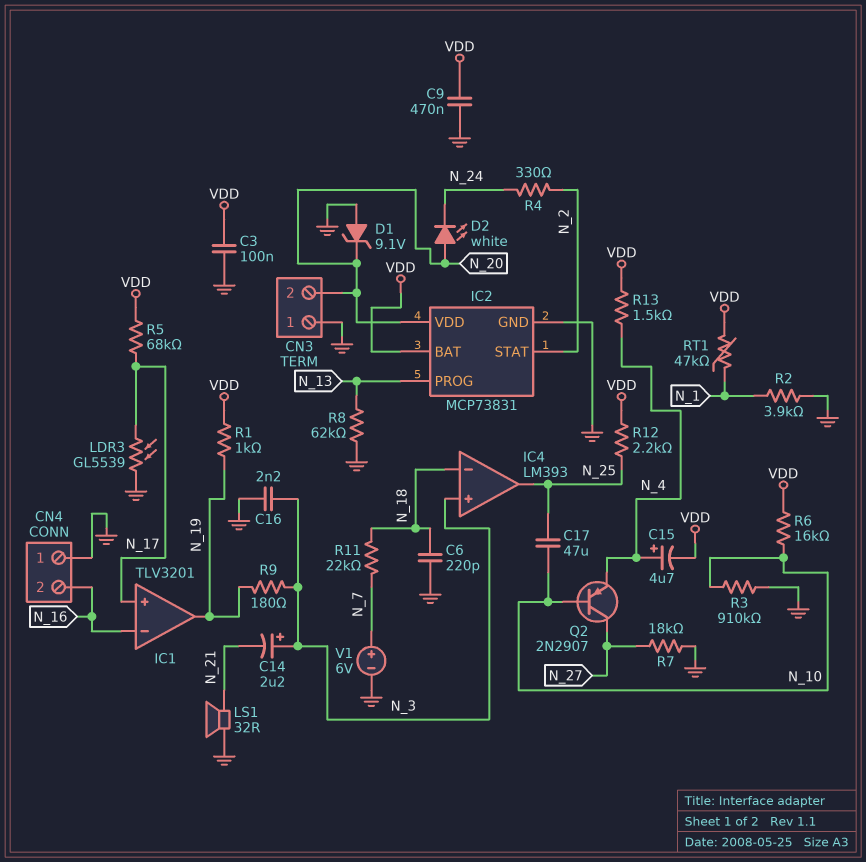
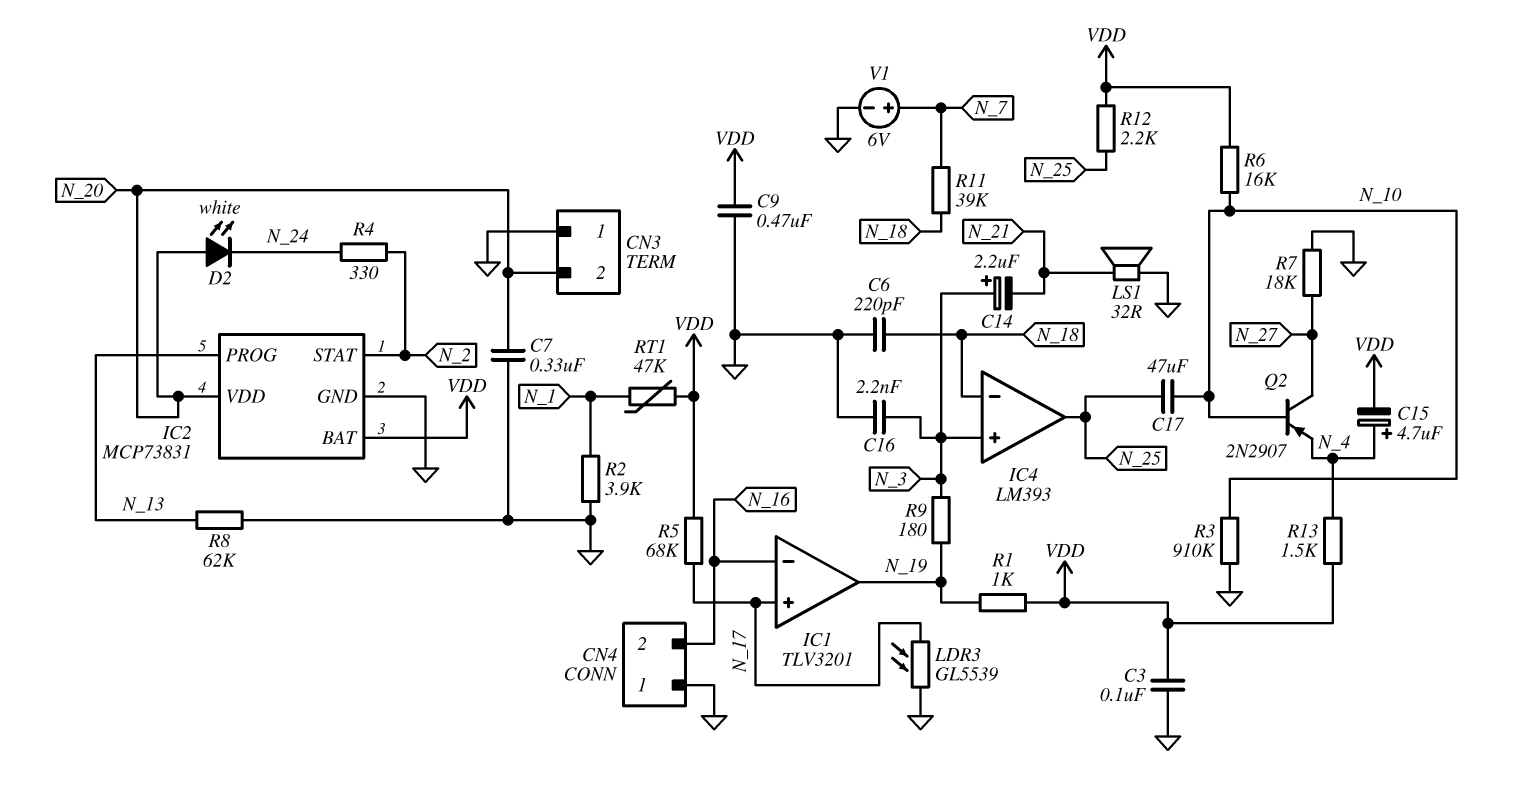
C7: none -> 330nF (GND, N_20)
D1: zener 9.1V (A GND, K N_20) -> none
R11: 22k (N_7, N_18) -> 39k (N_7, N_18)

